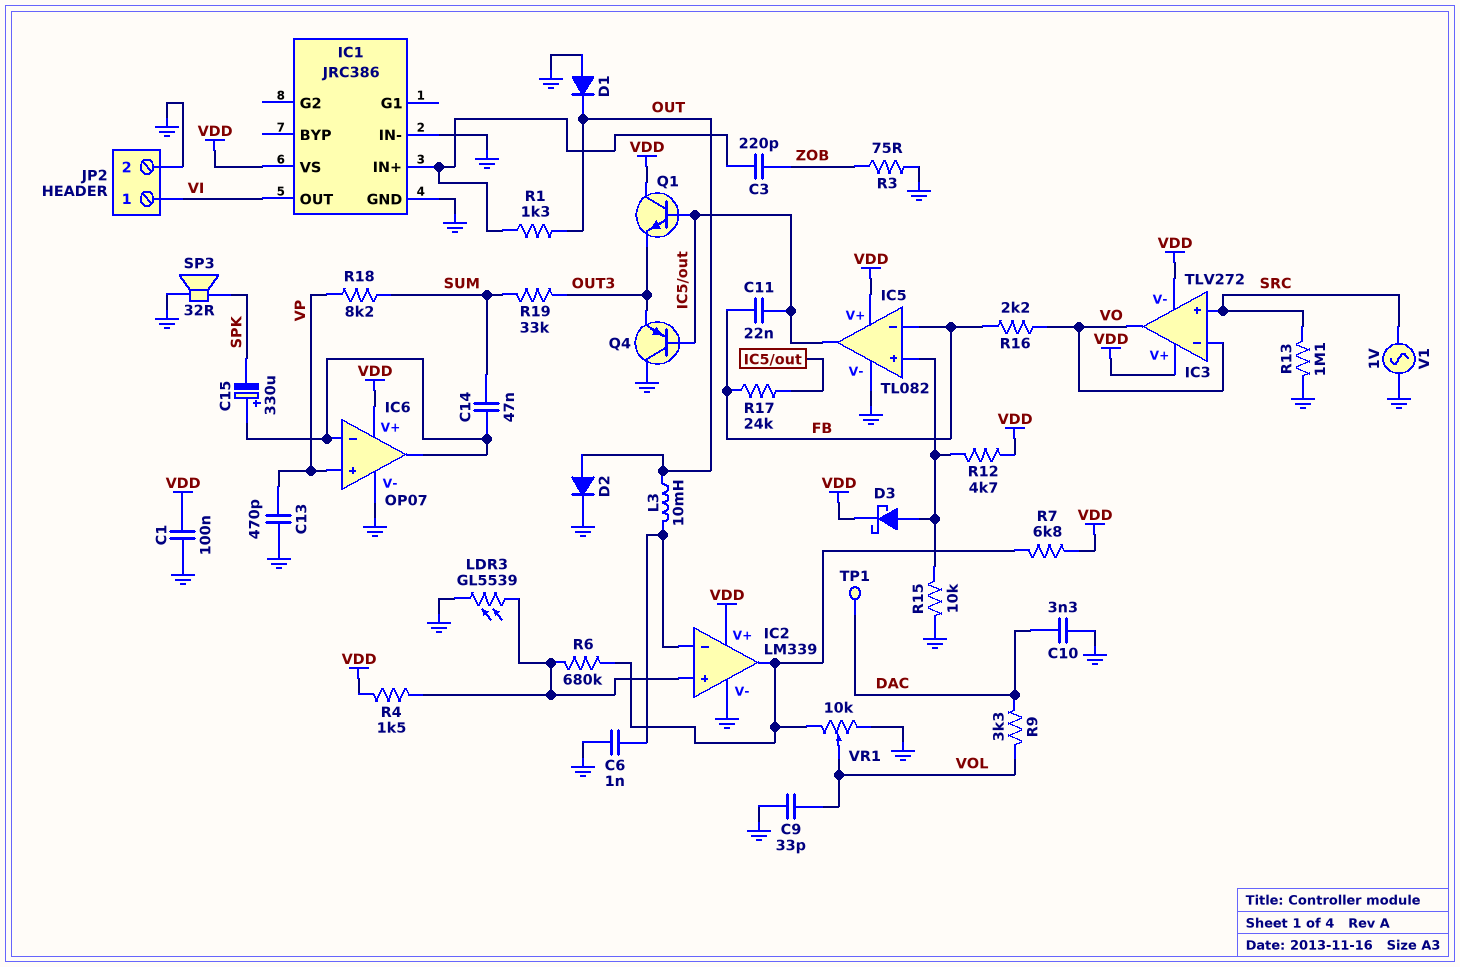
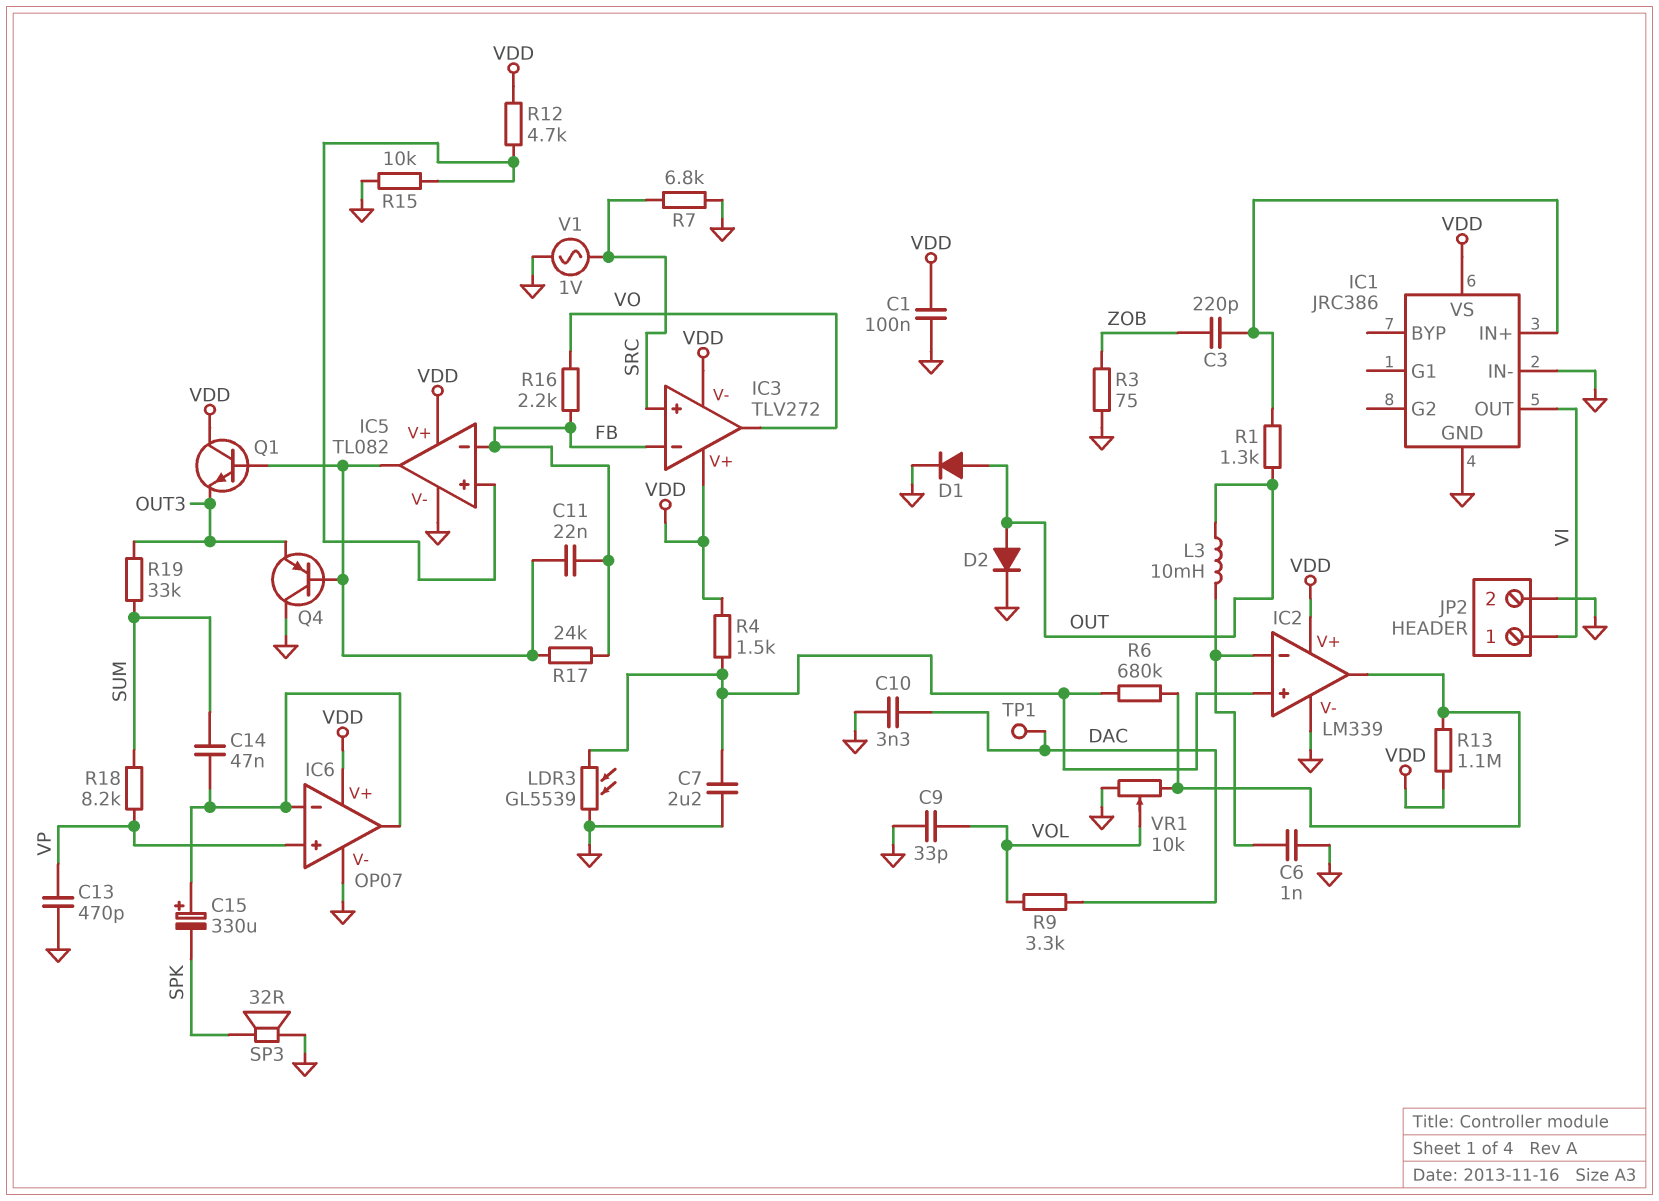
C7: none -> 2.2uF (GND, IC2/in+)
D1: diode (A GND, K OUT) -> diode (A OUT, K GND)
D3: schottky (A IC5/in+, K VDD) -> none
IC3 pin in-: VO -> FB
R7: 6.8k (IC2/out, VDD) -> 6.8k (GND, SRC)
R13: 1.1M (GND, SRC) -> 1.1M (IC2/out, VDD)

